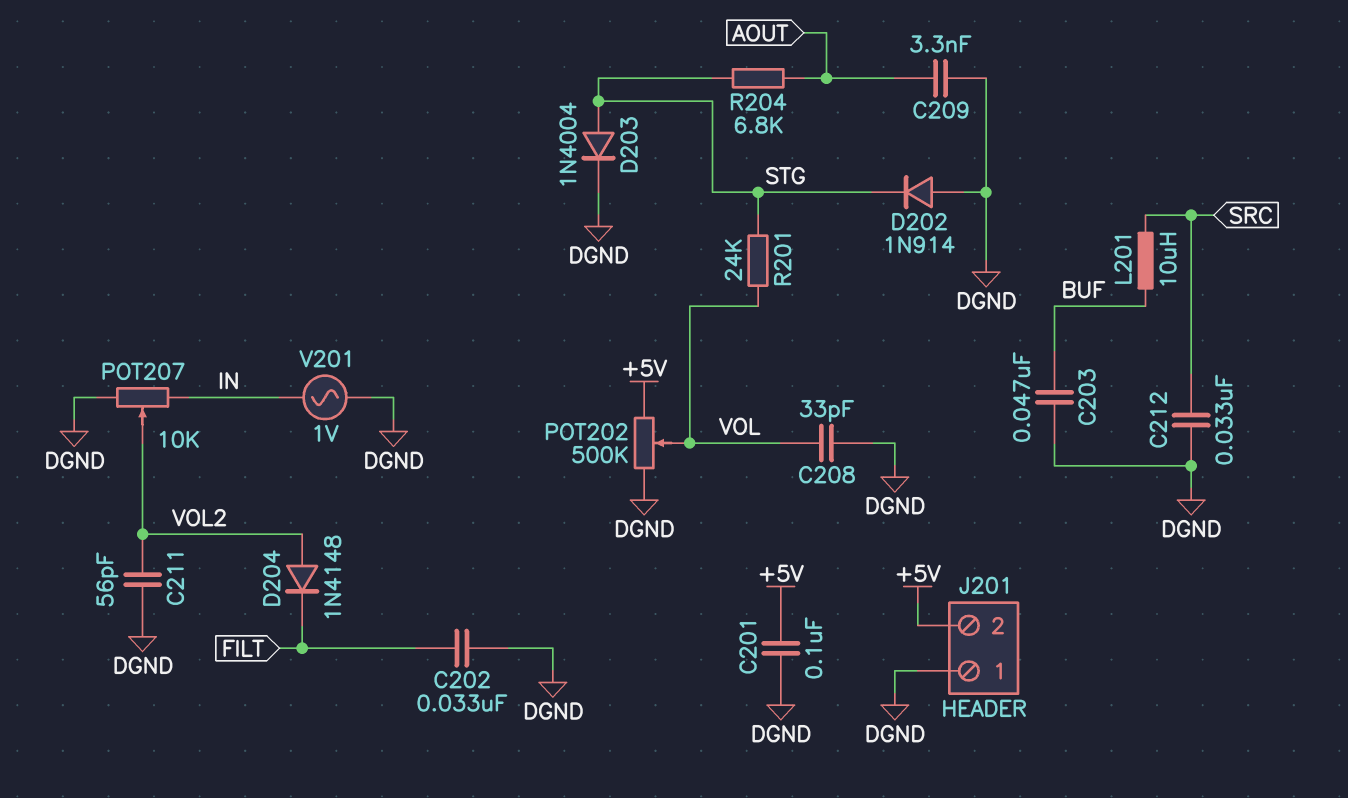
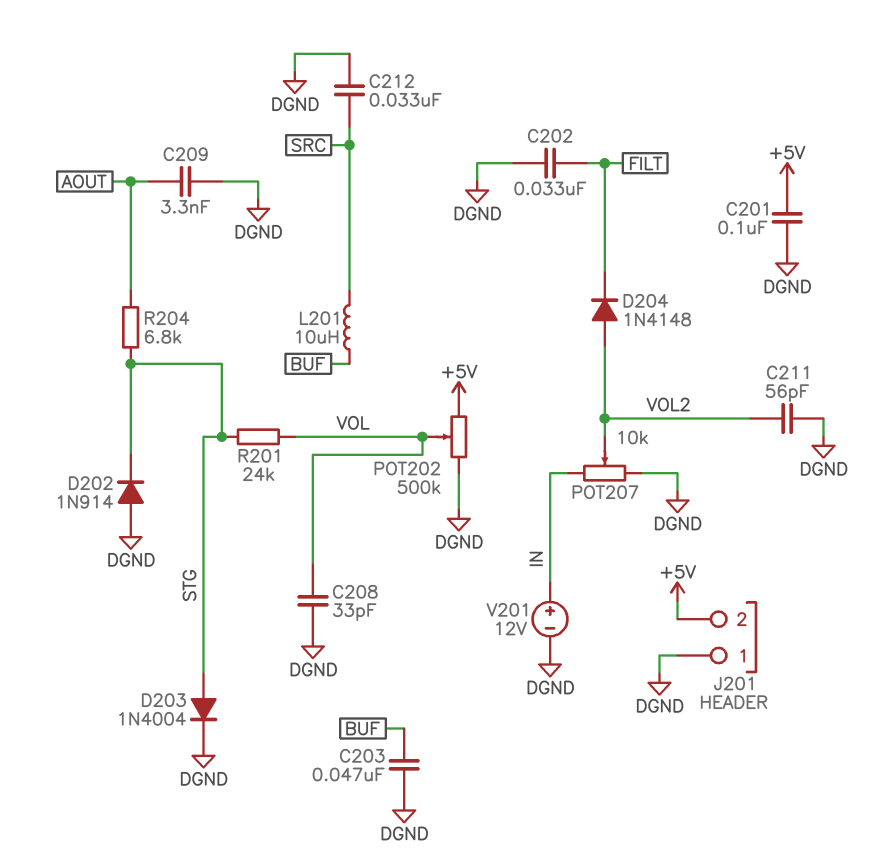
V201: AC 1V (DGND, IN) -> 12V (plus IN, minus DGND)

